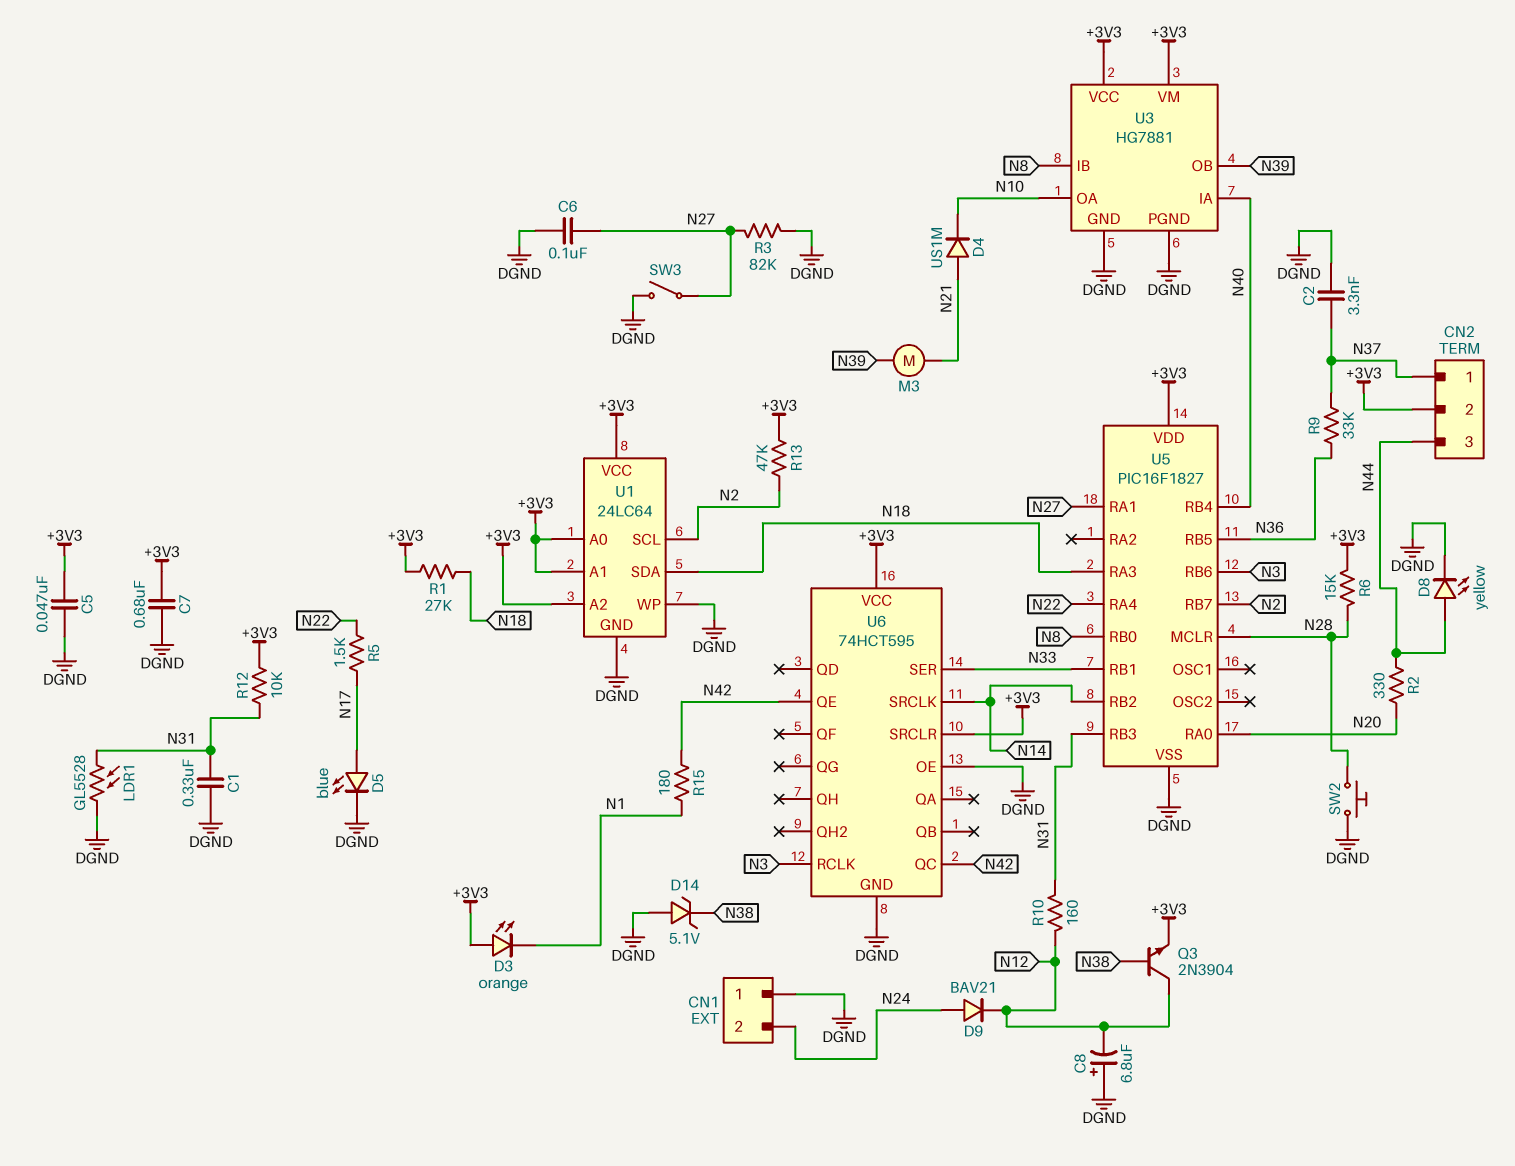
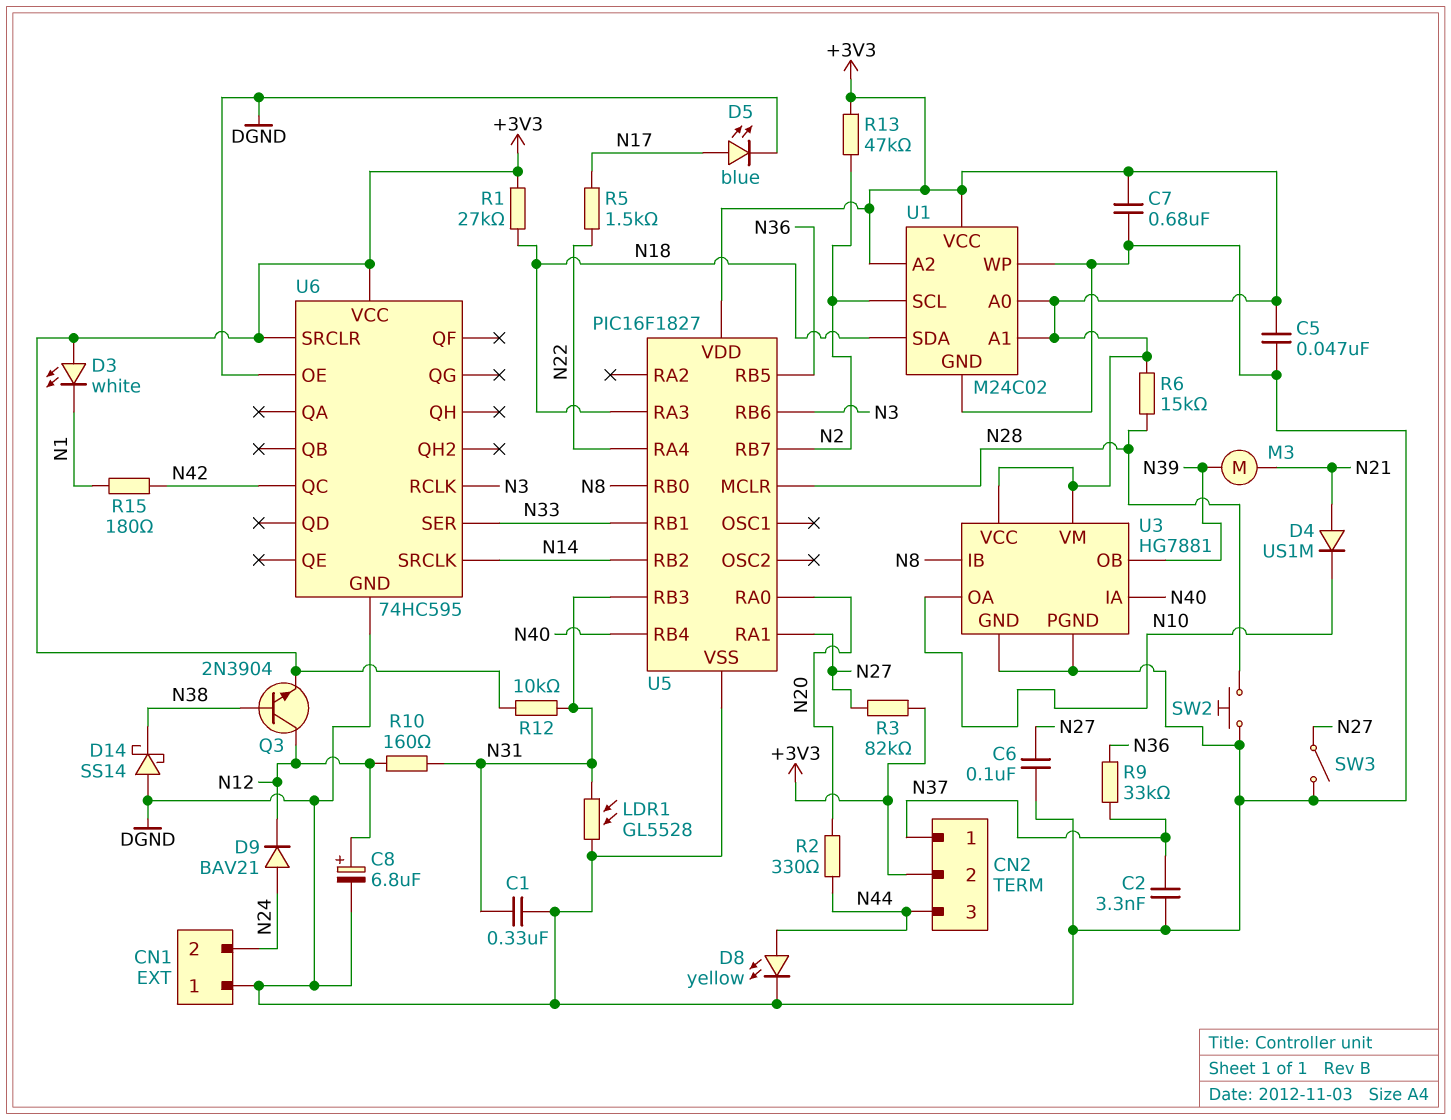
C8: 6.8uF (plus DGND, minus N12) -> 6.8uF (plus N12, minus DGND)
D3: LED orange (A +3V3, K N1) -> LED white (A +3V3, K N1)
D14: zener 5.1V (A DGND, K N38) -> schottky SS14 (A DGND, K N38)
R3: 82k (DGND, N27) -> 82k (+3V3, N27)
U1: 24LC64 -> M24C02
U6: 74HCT595 -> 74HC595
U6 pin QE: N42 -> none

